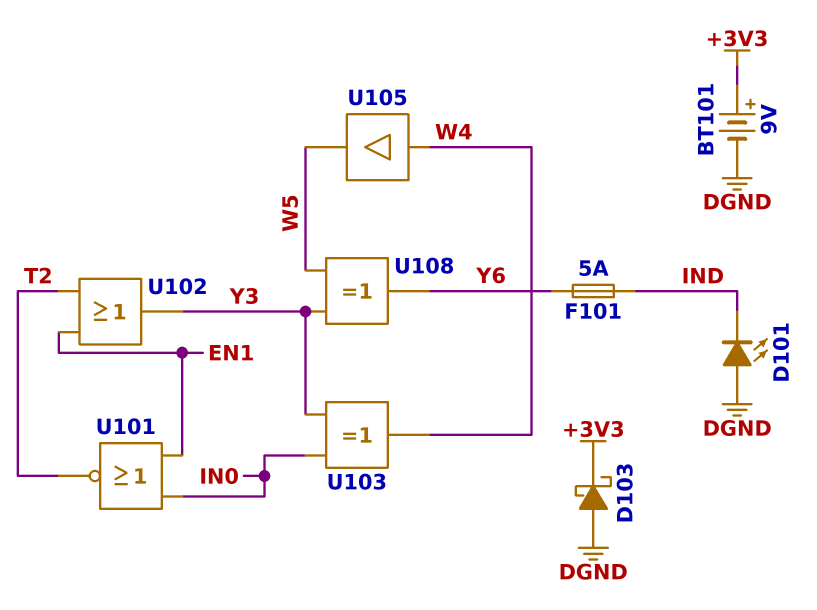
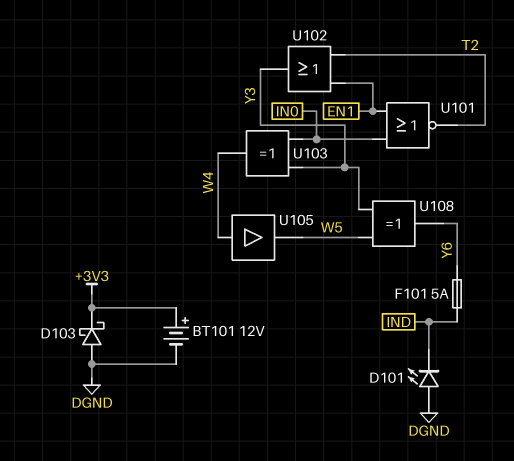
BT101: 9V (plus +3V3, minus DGND) -> 12V (plus +3V3, minus DGND)

